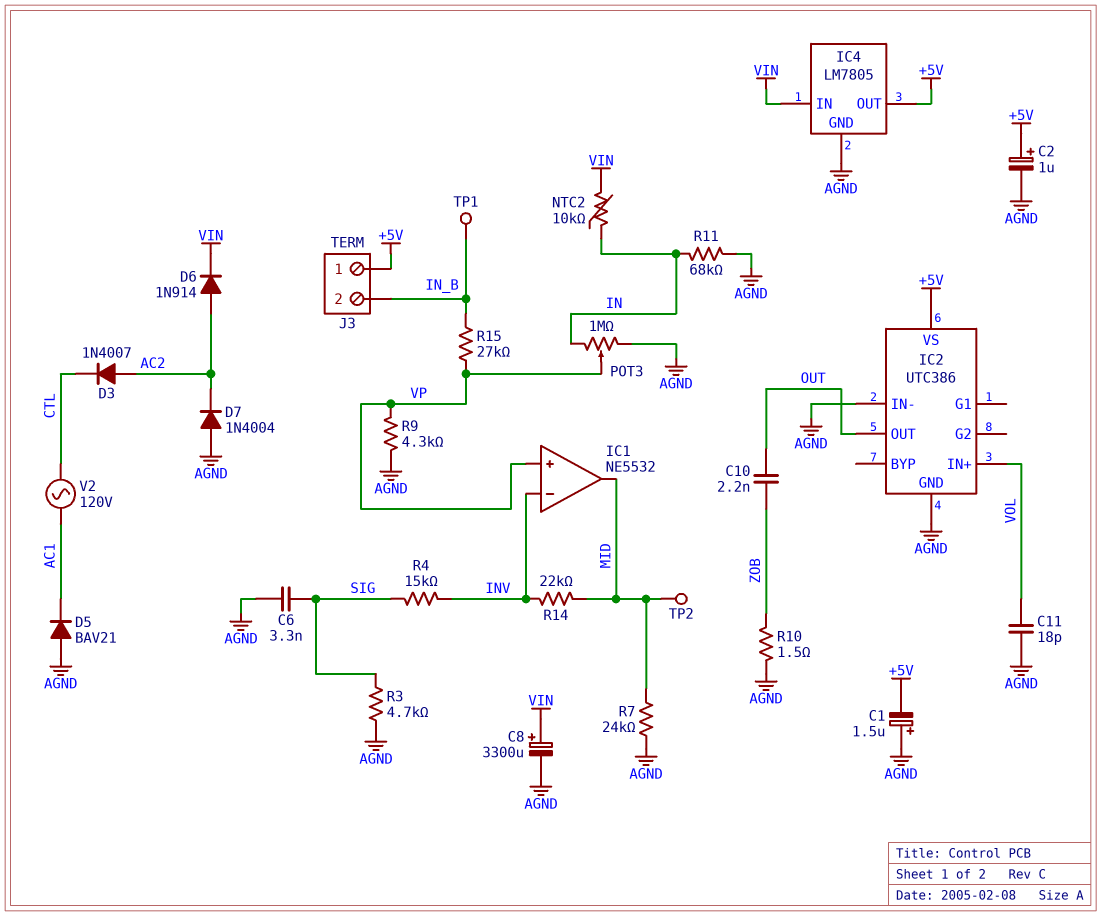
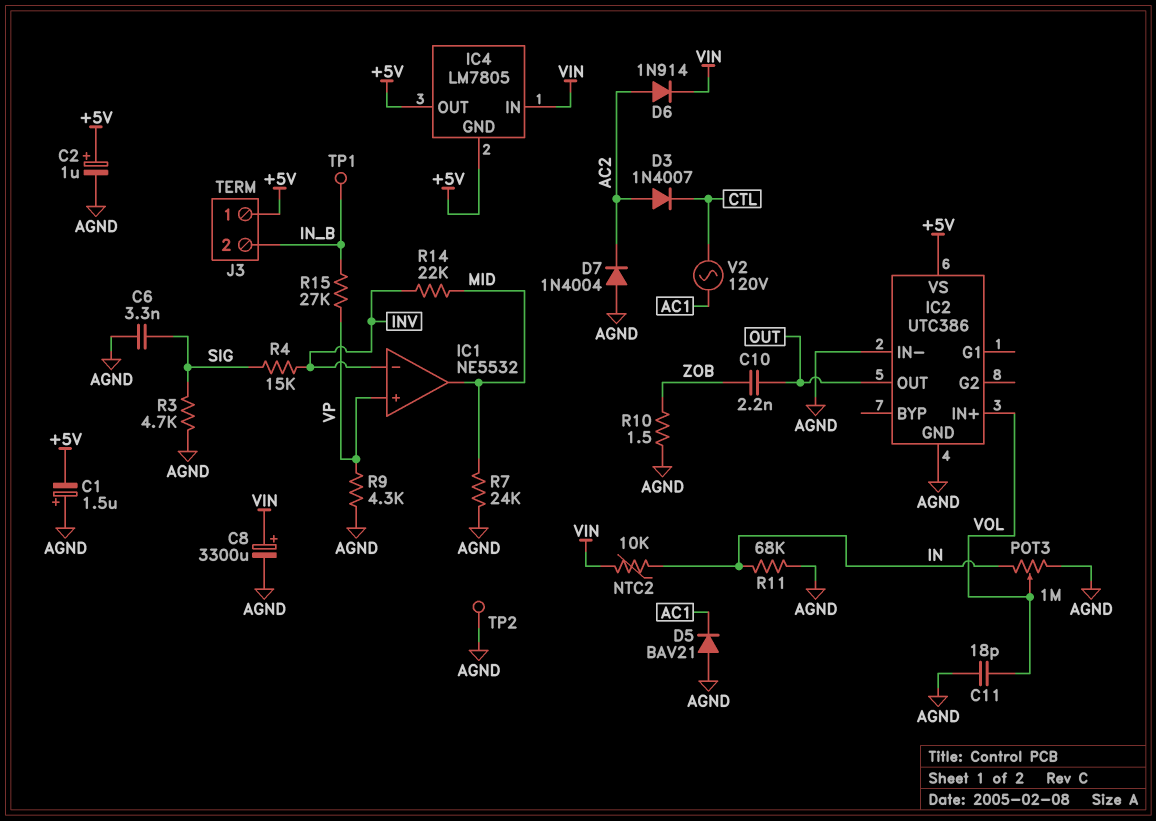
IC4 pin GND: AGND -> +5V
POT3: 1M (AGND, IN, wiper VP) -> 1M (AGND, IN, wiper VOL)
TP2: test point (MID) -> test point (AGND)

